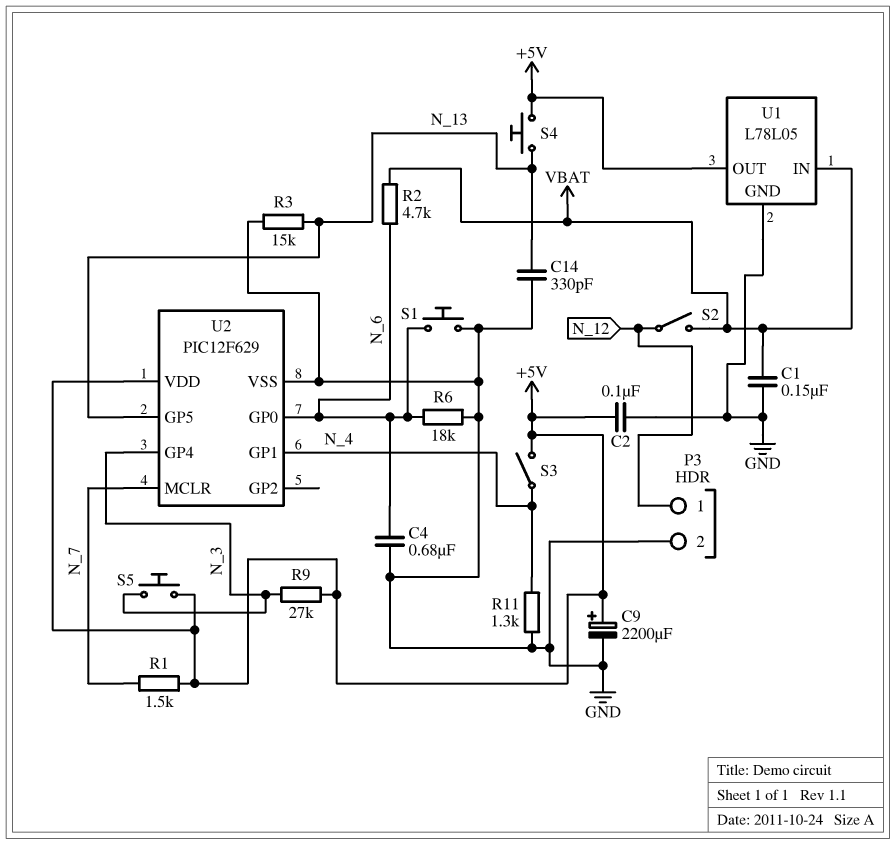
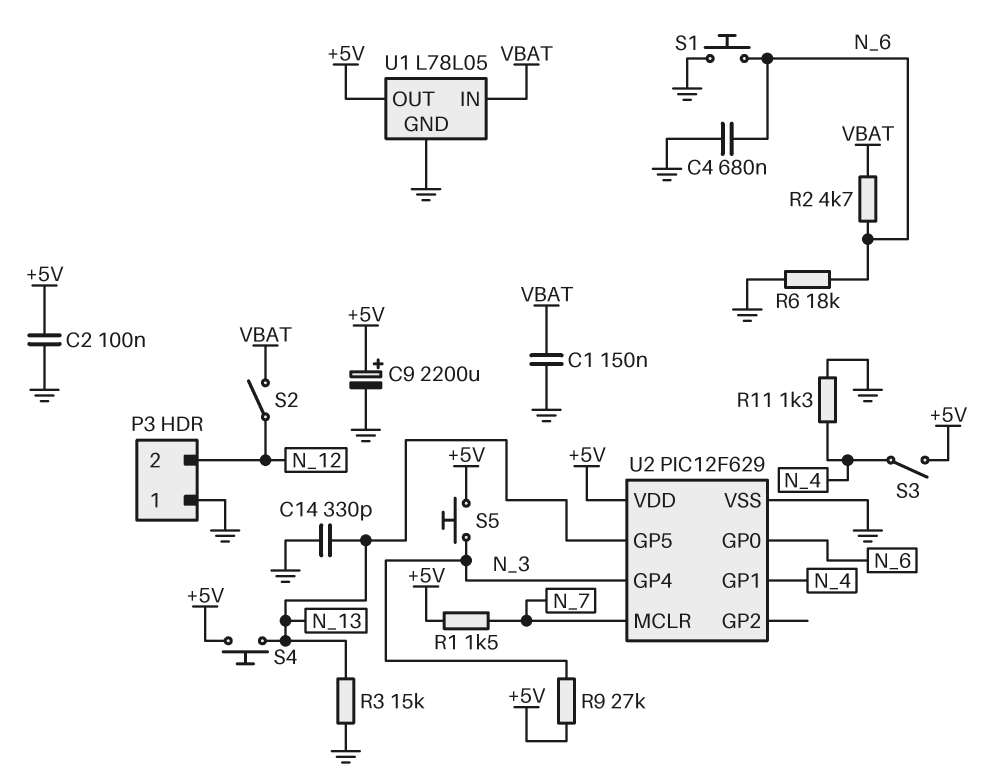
P3 pin 1: N_12 -> GND
P3 pin 2: GND -> N_12

